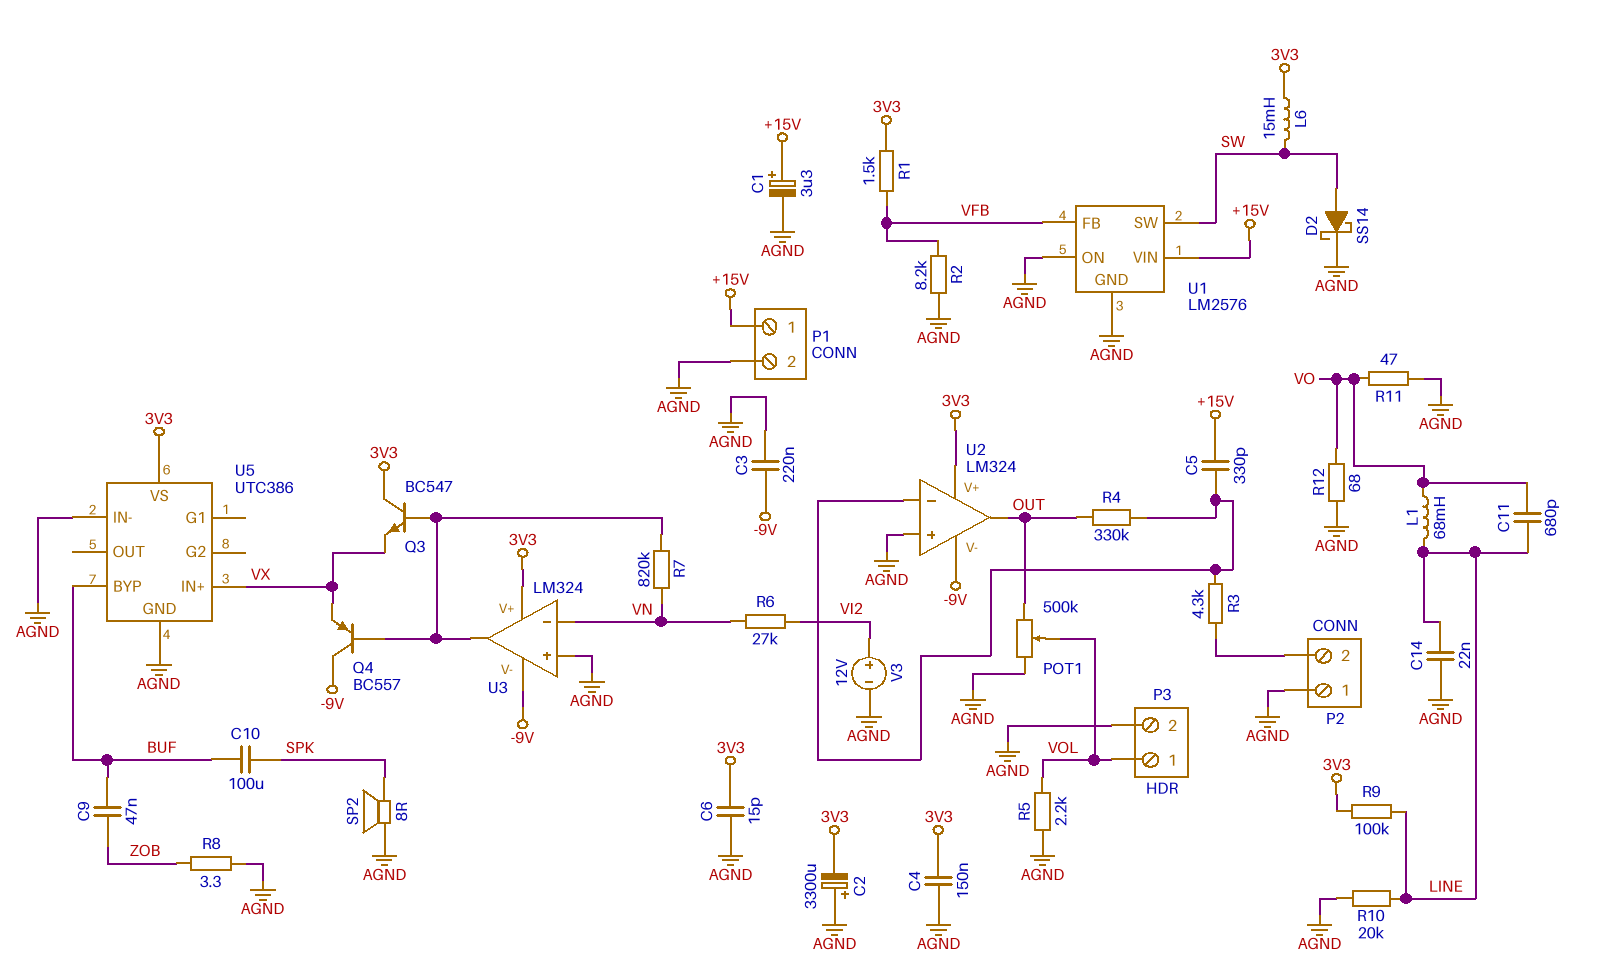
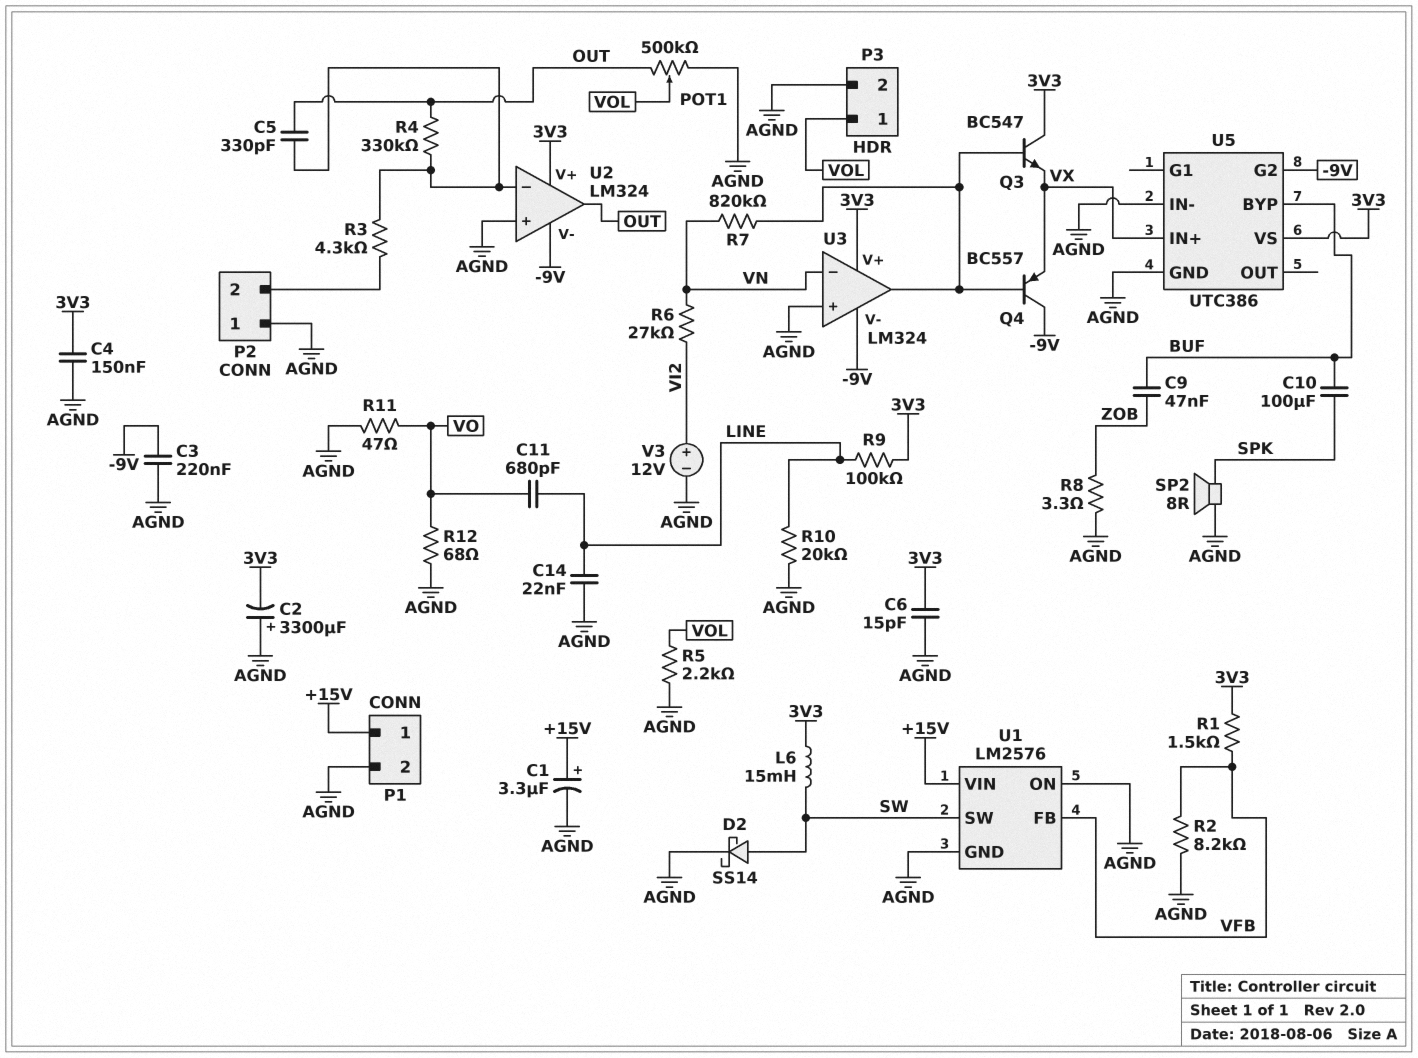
C5: 330pF (+15V, U2/in-) -> 330pF (OUT, U2/in-)
L1: 68mH (LINE, VO) -> none
U5 pin G2: none -> -9V

